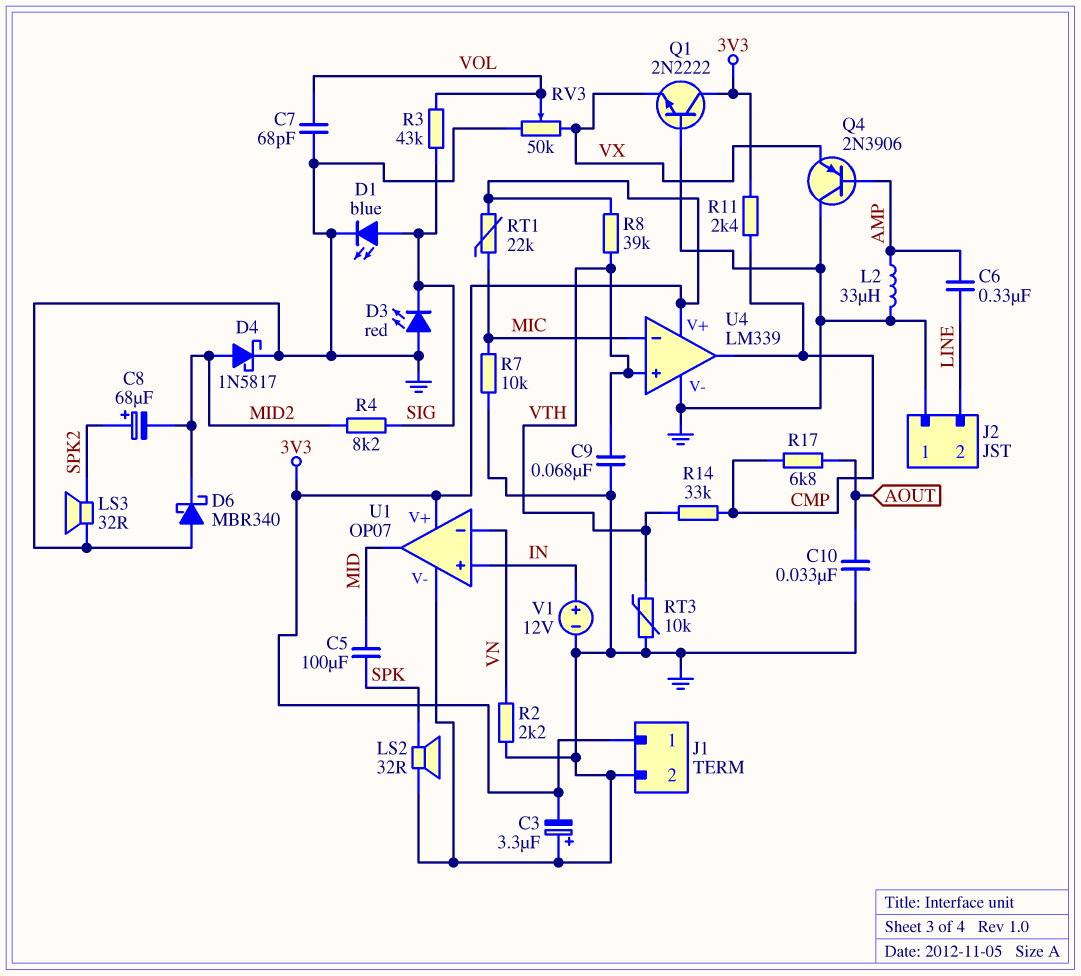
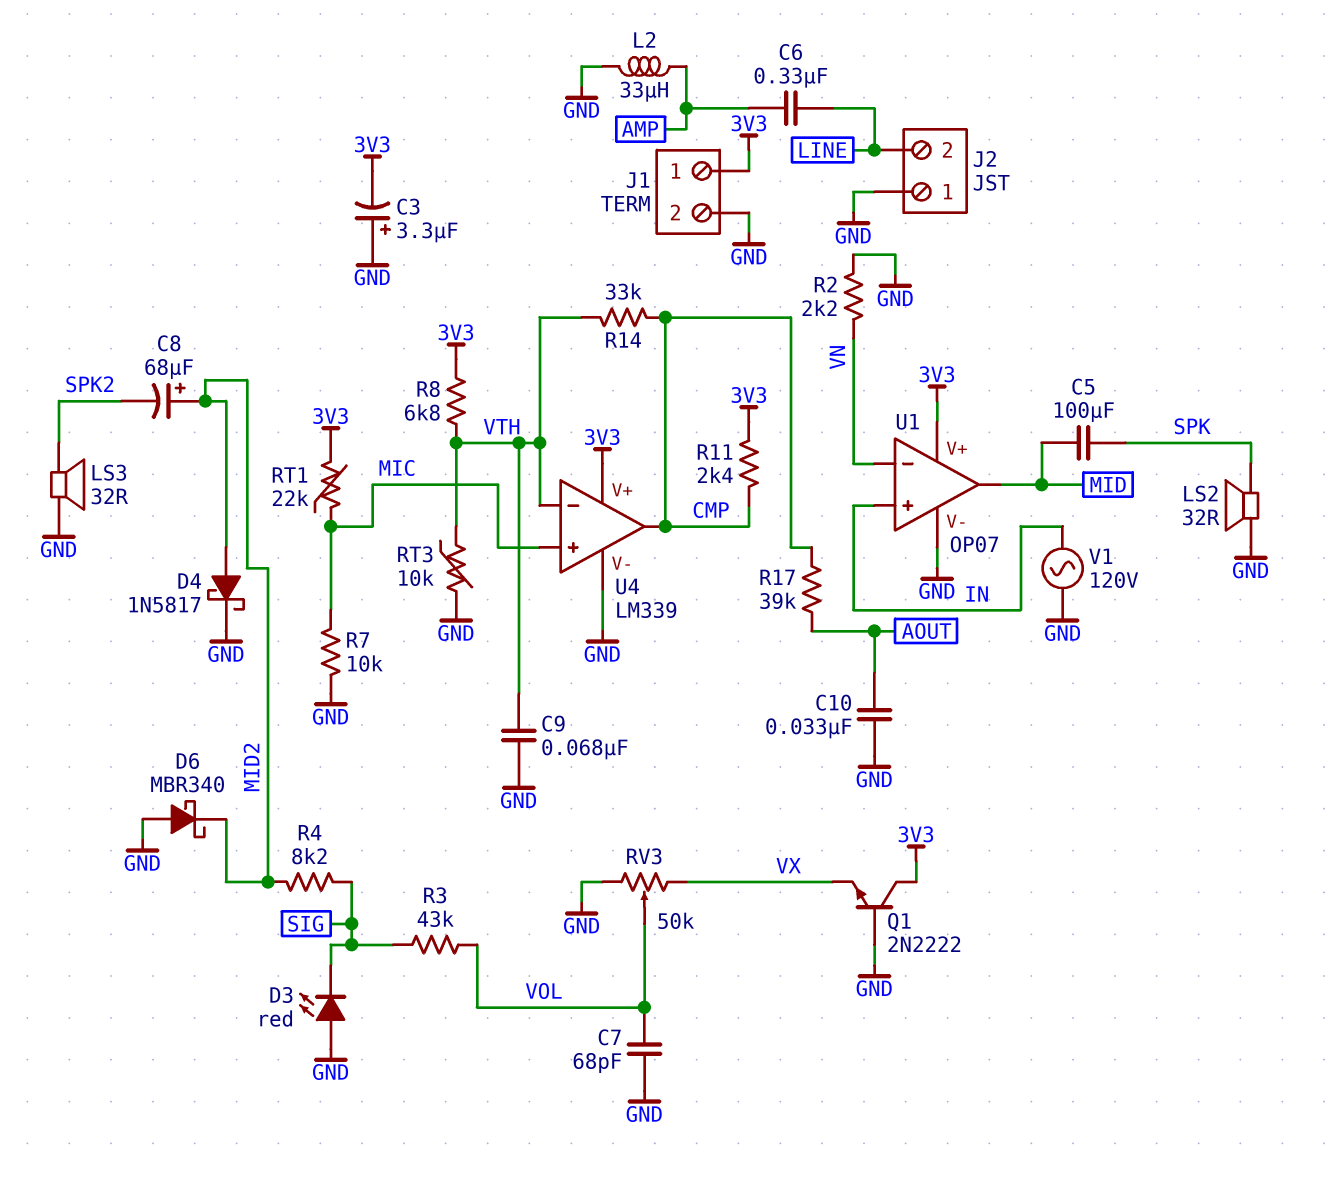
C8: 68uF (plus SPK2, minus MID2) -> 68uF (plus MID2, minus SPK2)
D1: LED blue (A SIG, K GND) -> none
Q4: PNP 2N3906 (B AMP, C GND, E VX) -> none
R8: 39k (3V3, VTH) -> 6.8k (3V3, VTH)
R17: 6.8k (AOUT, CMP) -> 39k (AOUT, CMP)
U4 pin in+: VTH -> MIC
U4 pin in-: MIC -> VTH
V1: 12V (plus IN, minus GND) -> AC 120V (GND, IN)

